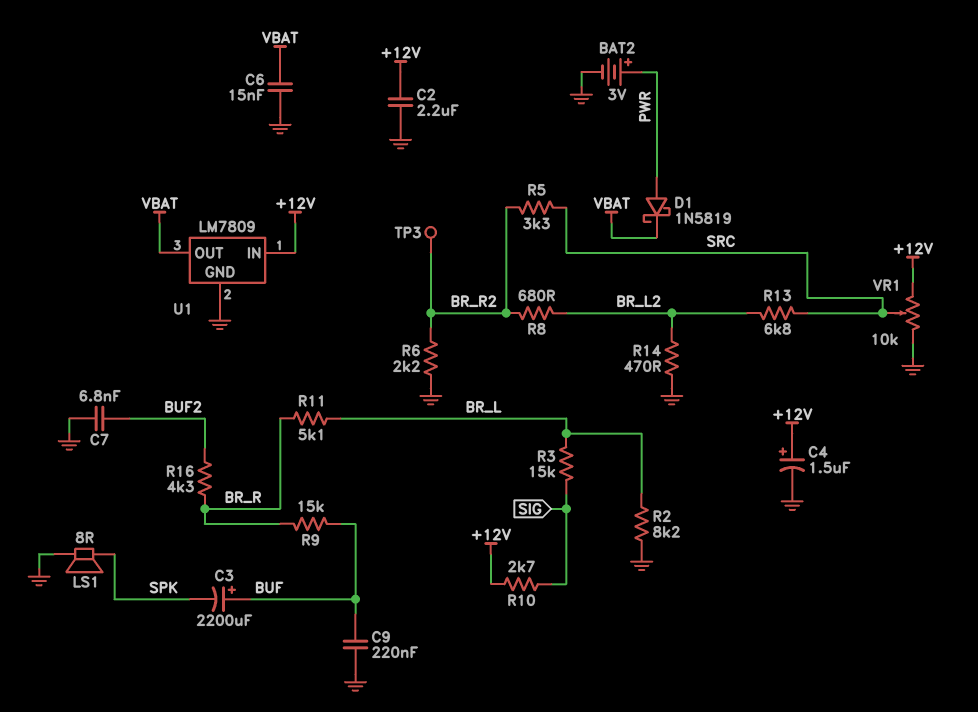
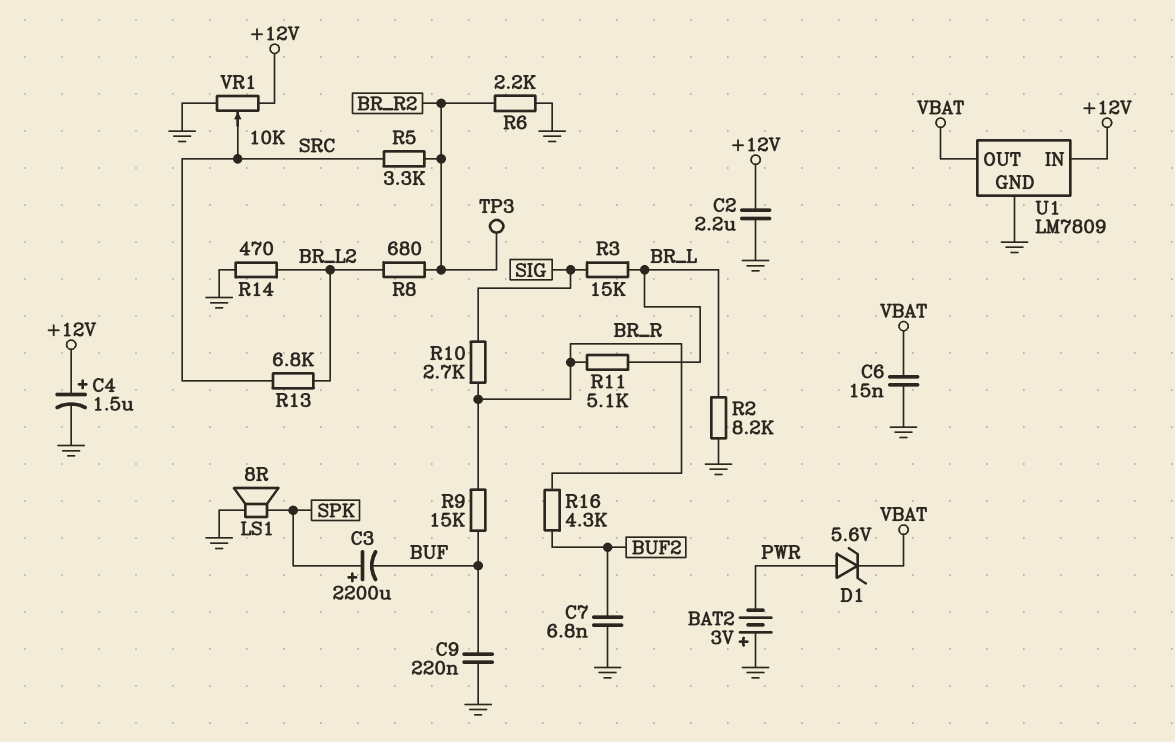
BAT2: 3V (plus PWR, minus GND) -> 3V (plus GND, minus PWR)
C3: 2200uF (plus BUF, minus SPK) -> 2200uF (plus SPK, minus BUF)
D1: schottky 1N5819 (A PWR, K VBAT) -> zener 5.6V (A PWR, K VBAT)
R10: 2.7k (+12V, SIG) -> 2.7k (BR_R, SIG)

